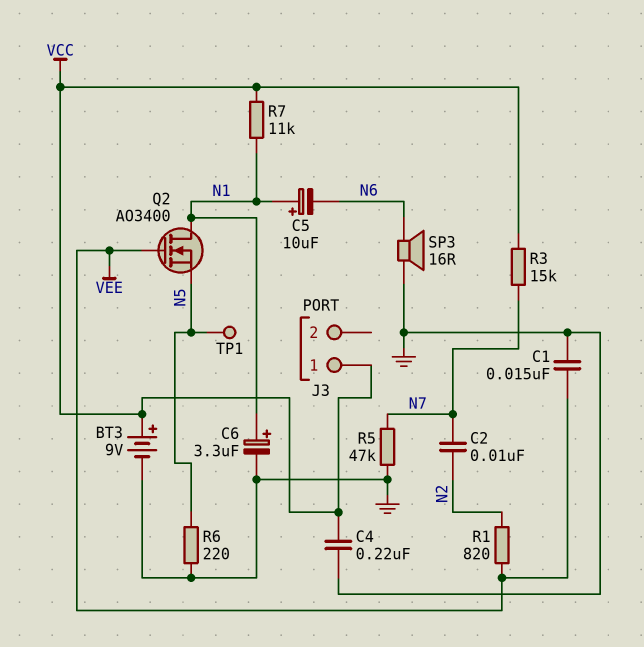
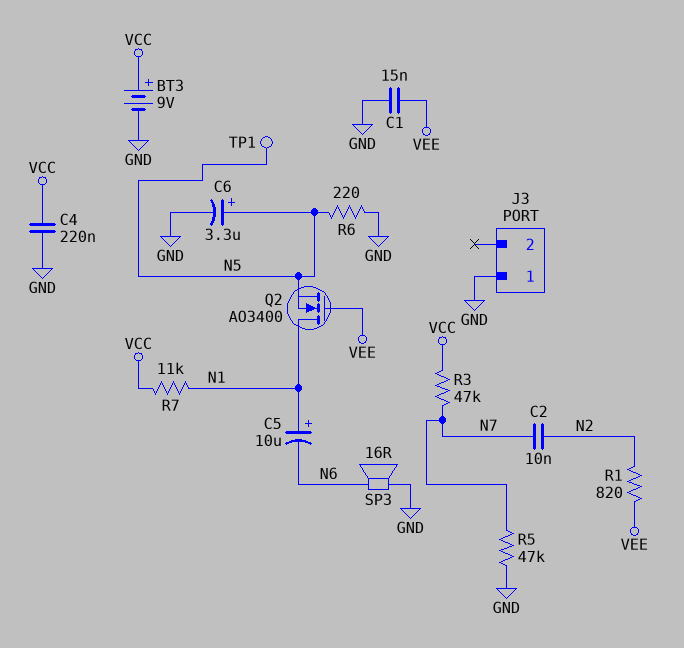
C6: 3.3uF (plus N1, minus GND) -> 3.3uF (plus N5, minus GND)
J3 pin 1: VCC -> GND
R3: 15k (N7, VCC) -> 47k (N7, VCC)

